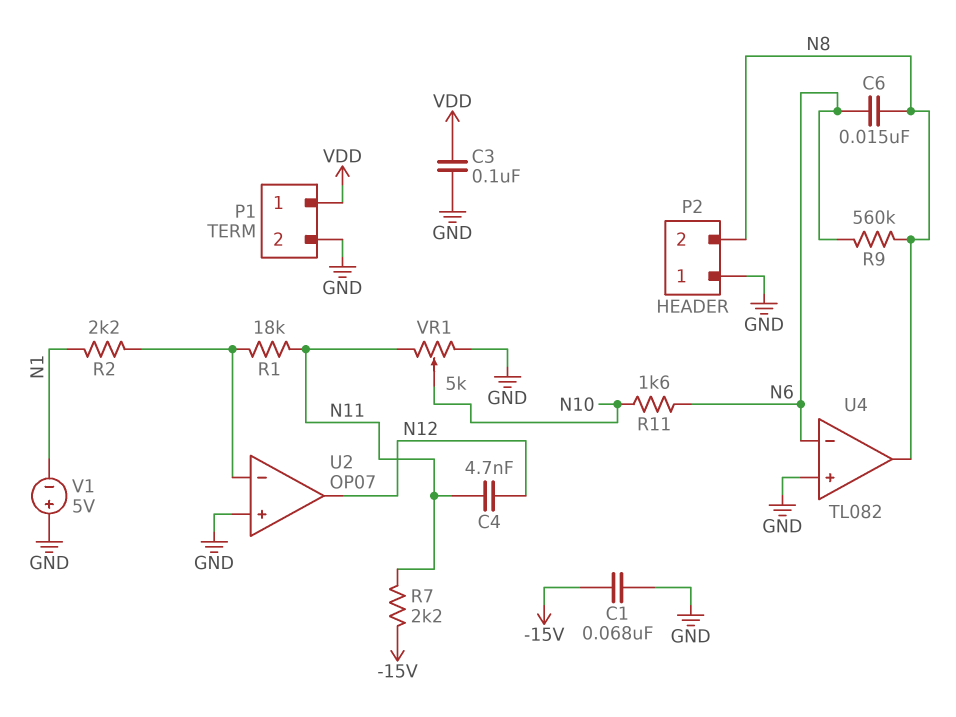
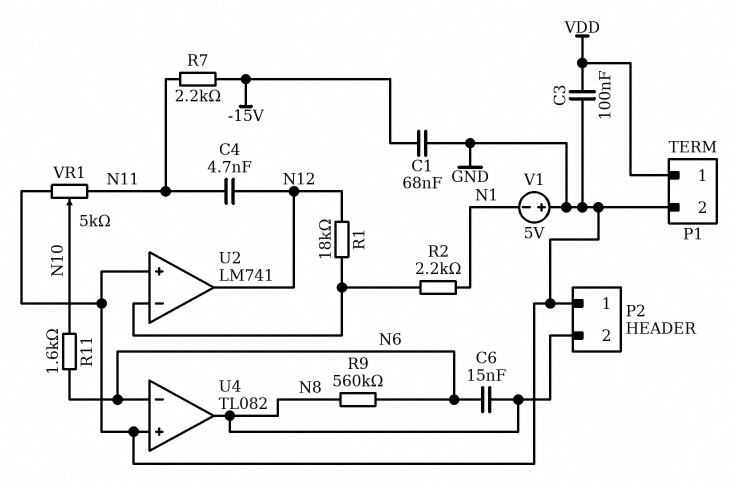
R1: 18k (N11, U2/in-) -> 18k (N12, U2/in-)
U2: OP07 -> LM741

